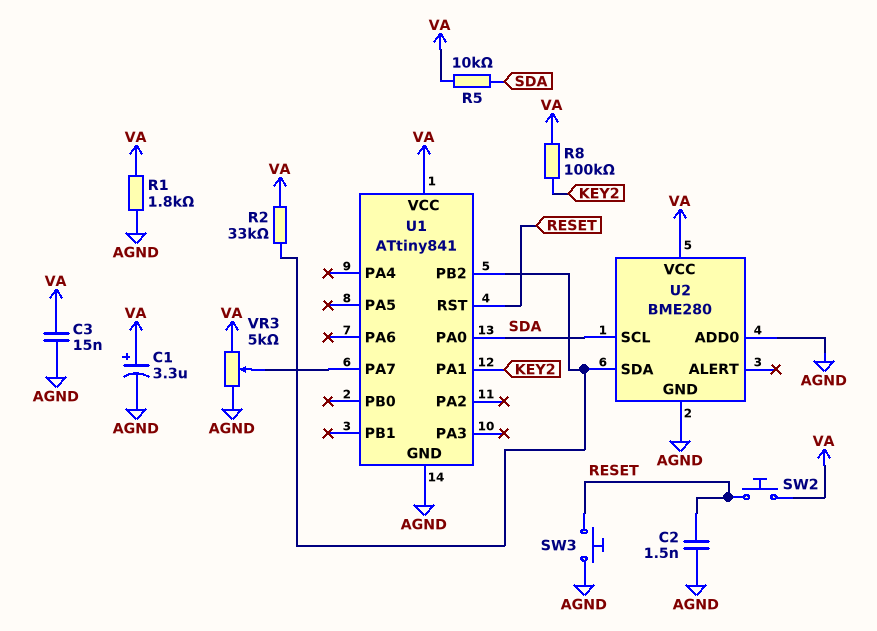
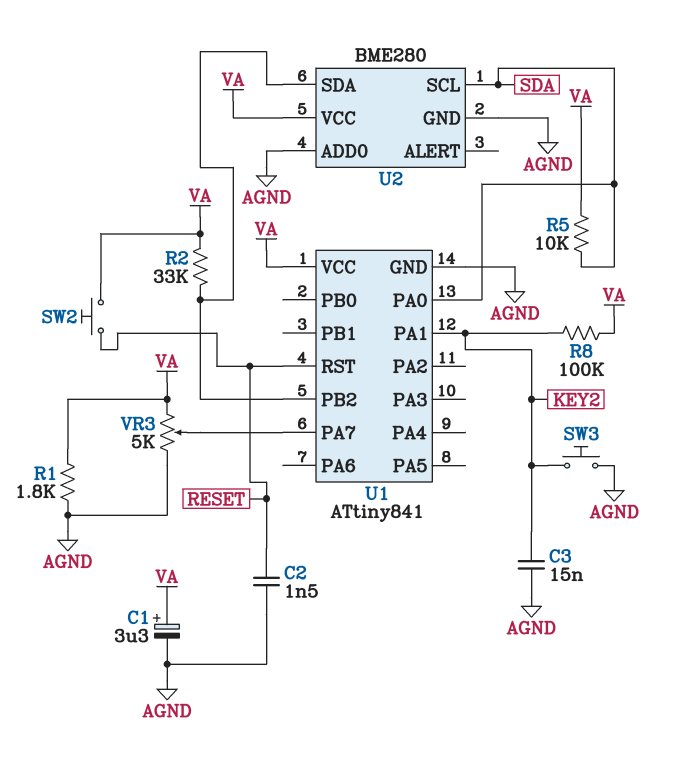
C3: 15nF (AGND, VA) -> 15nF (AGND, KEY2)
SW3: button (AGND, RESET) -> button (AGND, KEY2)

